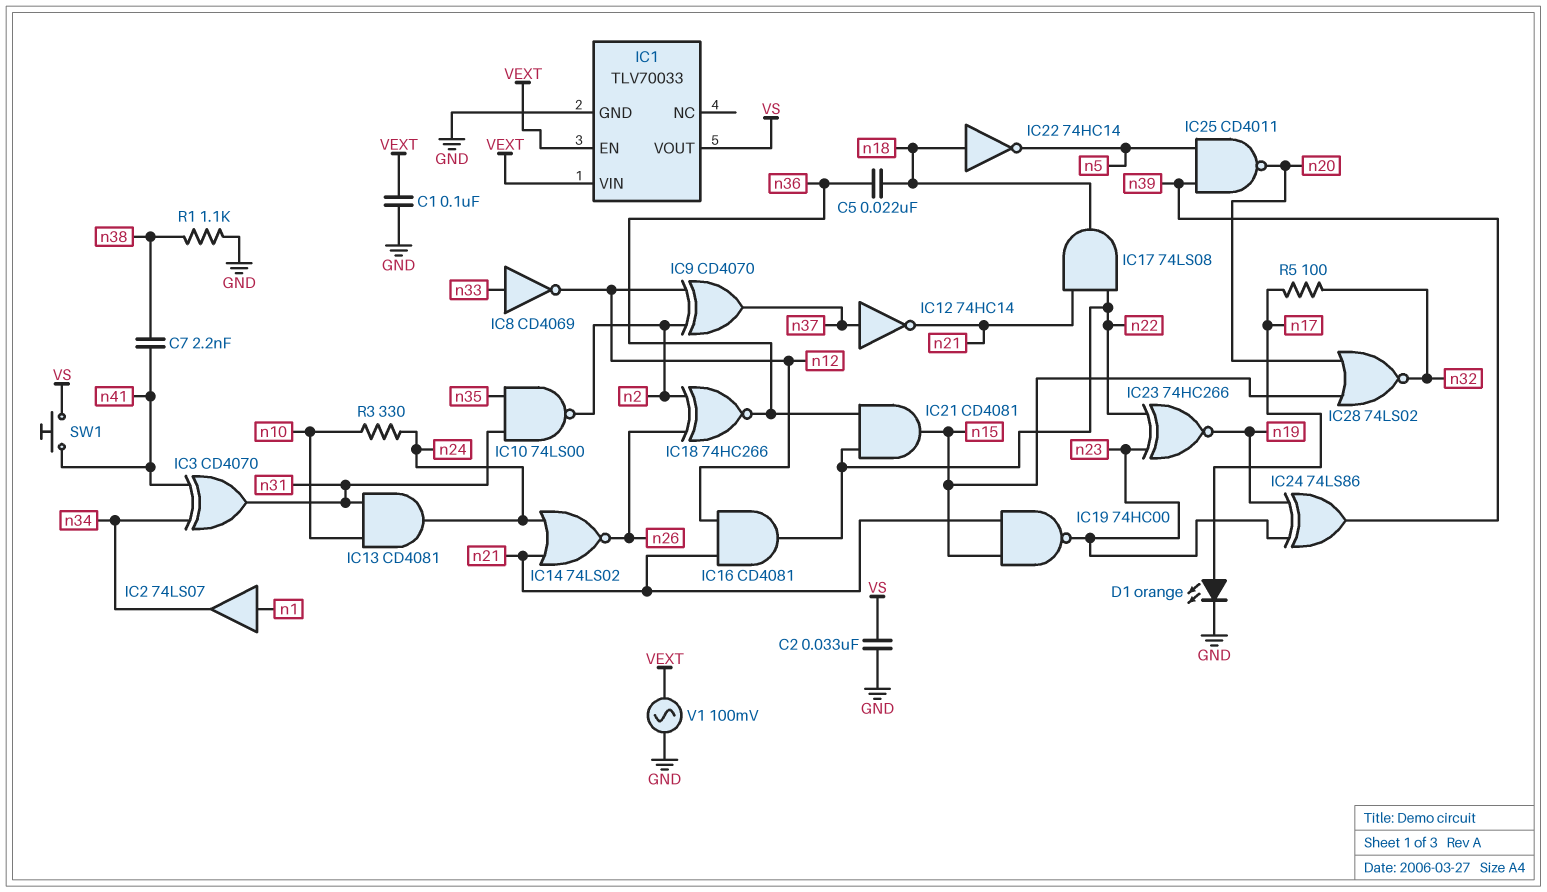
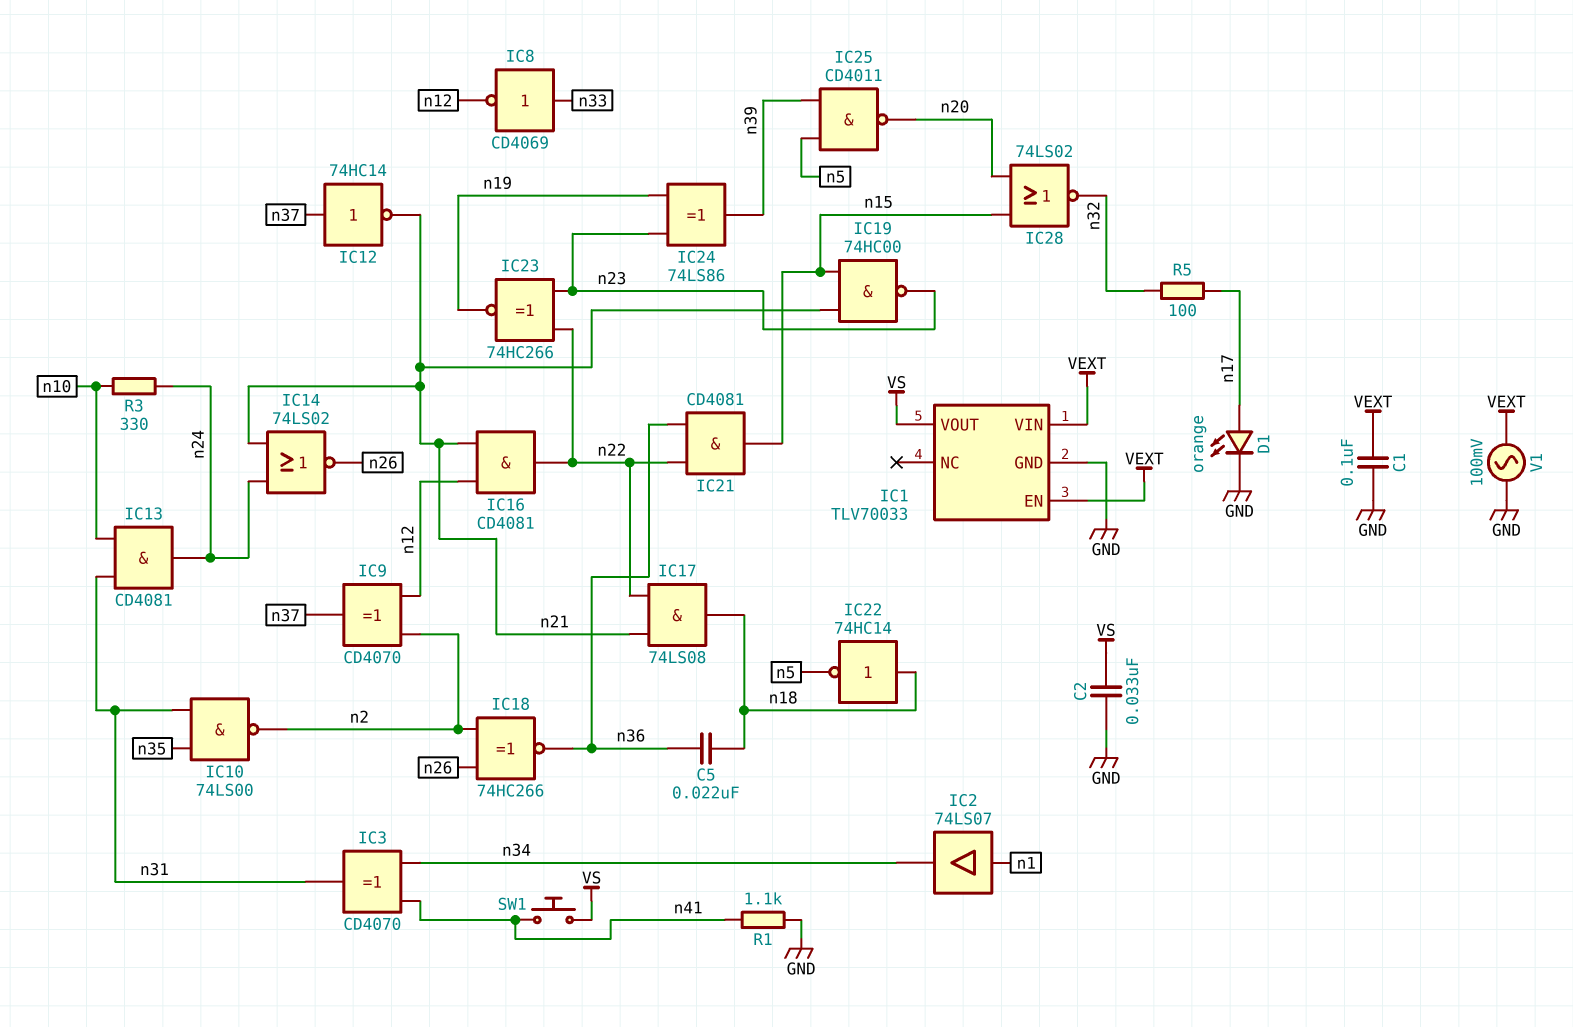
C7: 2.2nF (n38, n41) -> none
R1: 1.1k (GND, n38) -> 1.1k (GND, n41)

